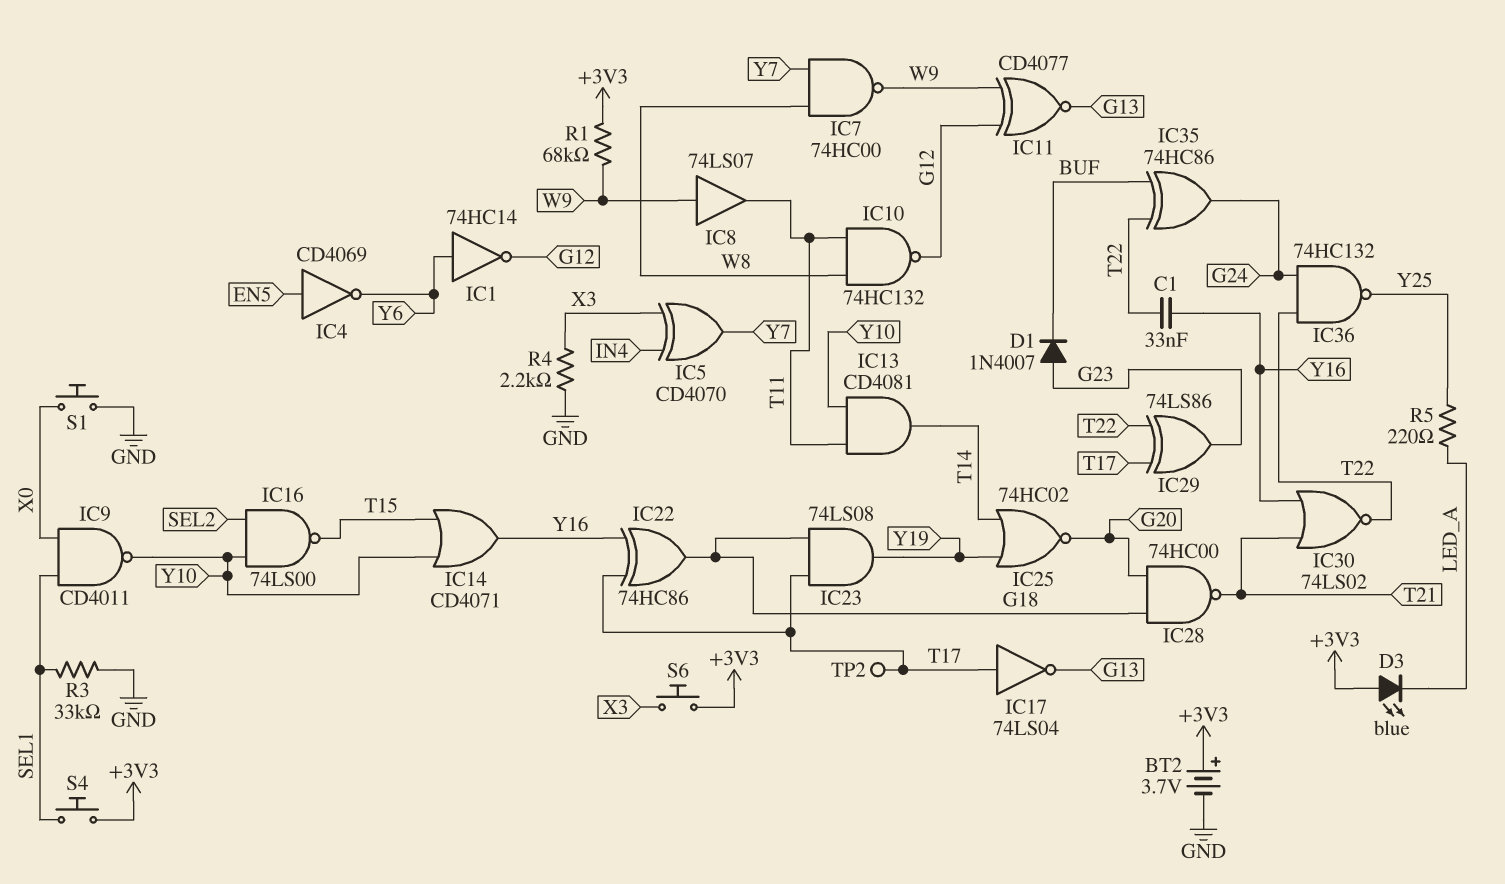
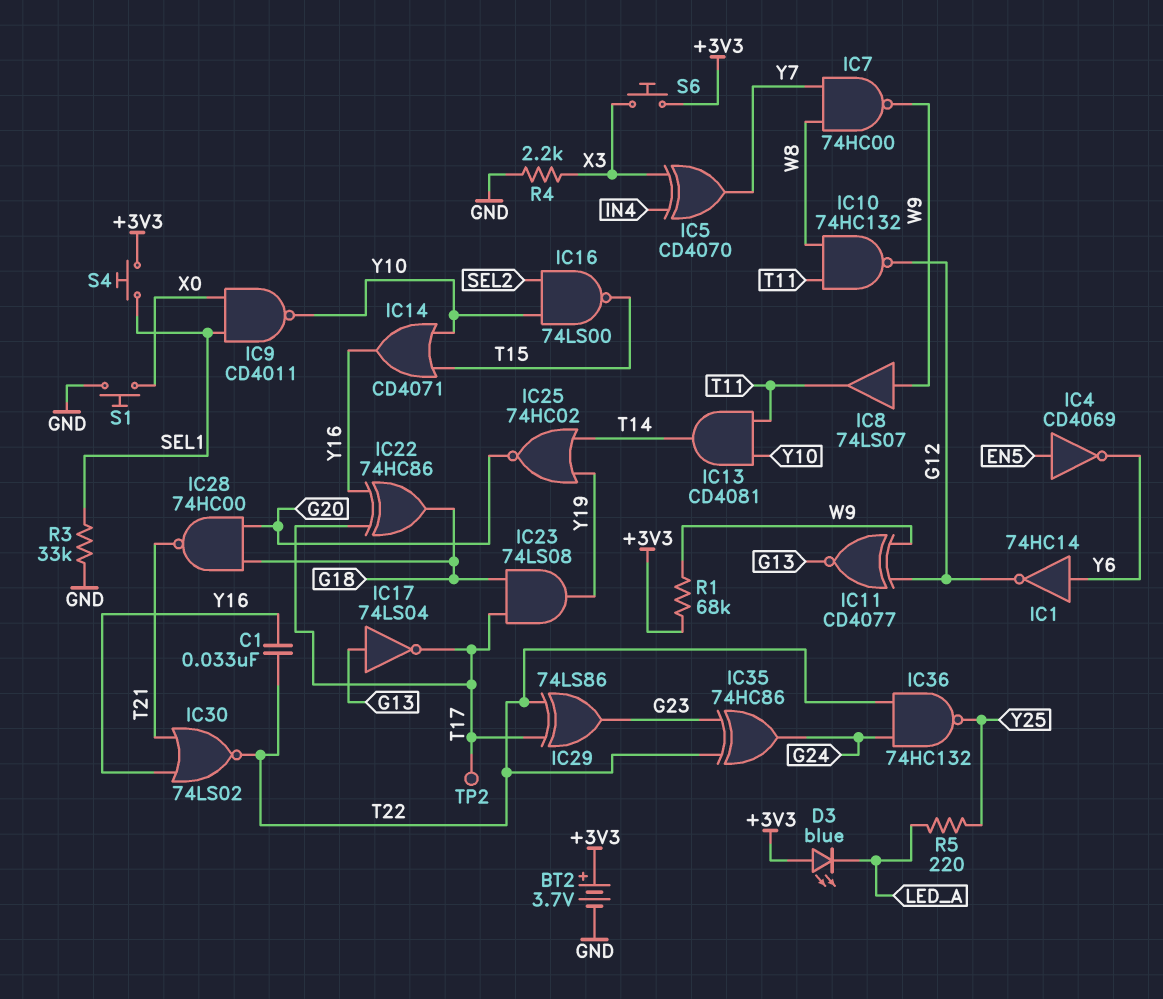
D1: diode 1N4007 (A G23, K BUF) -> none
IC17: NOT 74LS04 (in T17, out G13) -> NOT 74LS04 (in G13, out T17)
IC35: XOR 74HC86 (in BUF, in T22, out G24) -> XOR 74HC86 (in G23, in T22, out G24)

